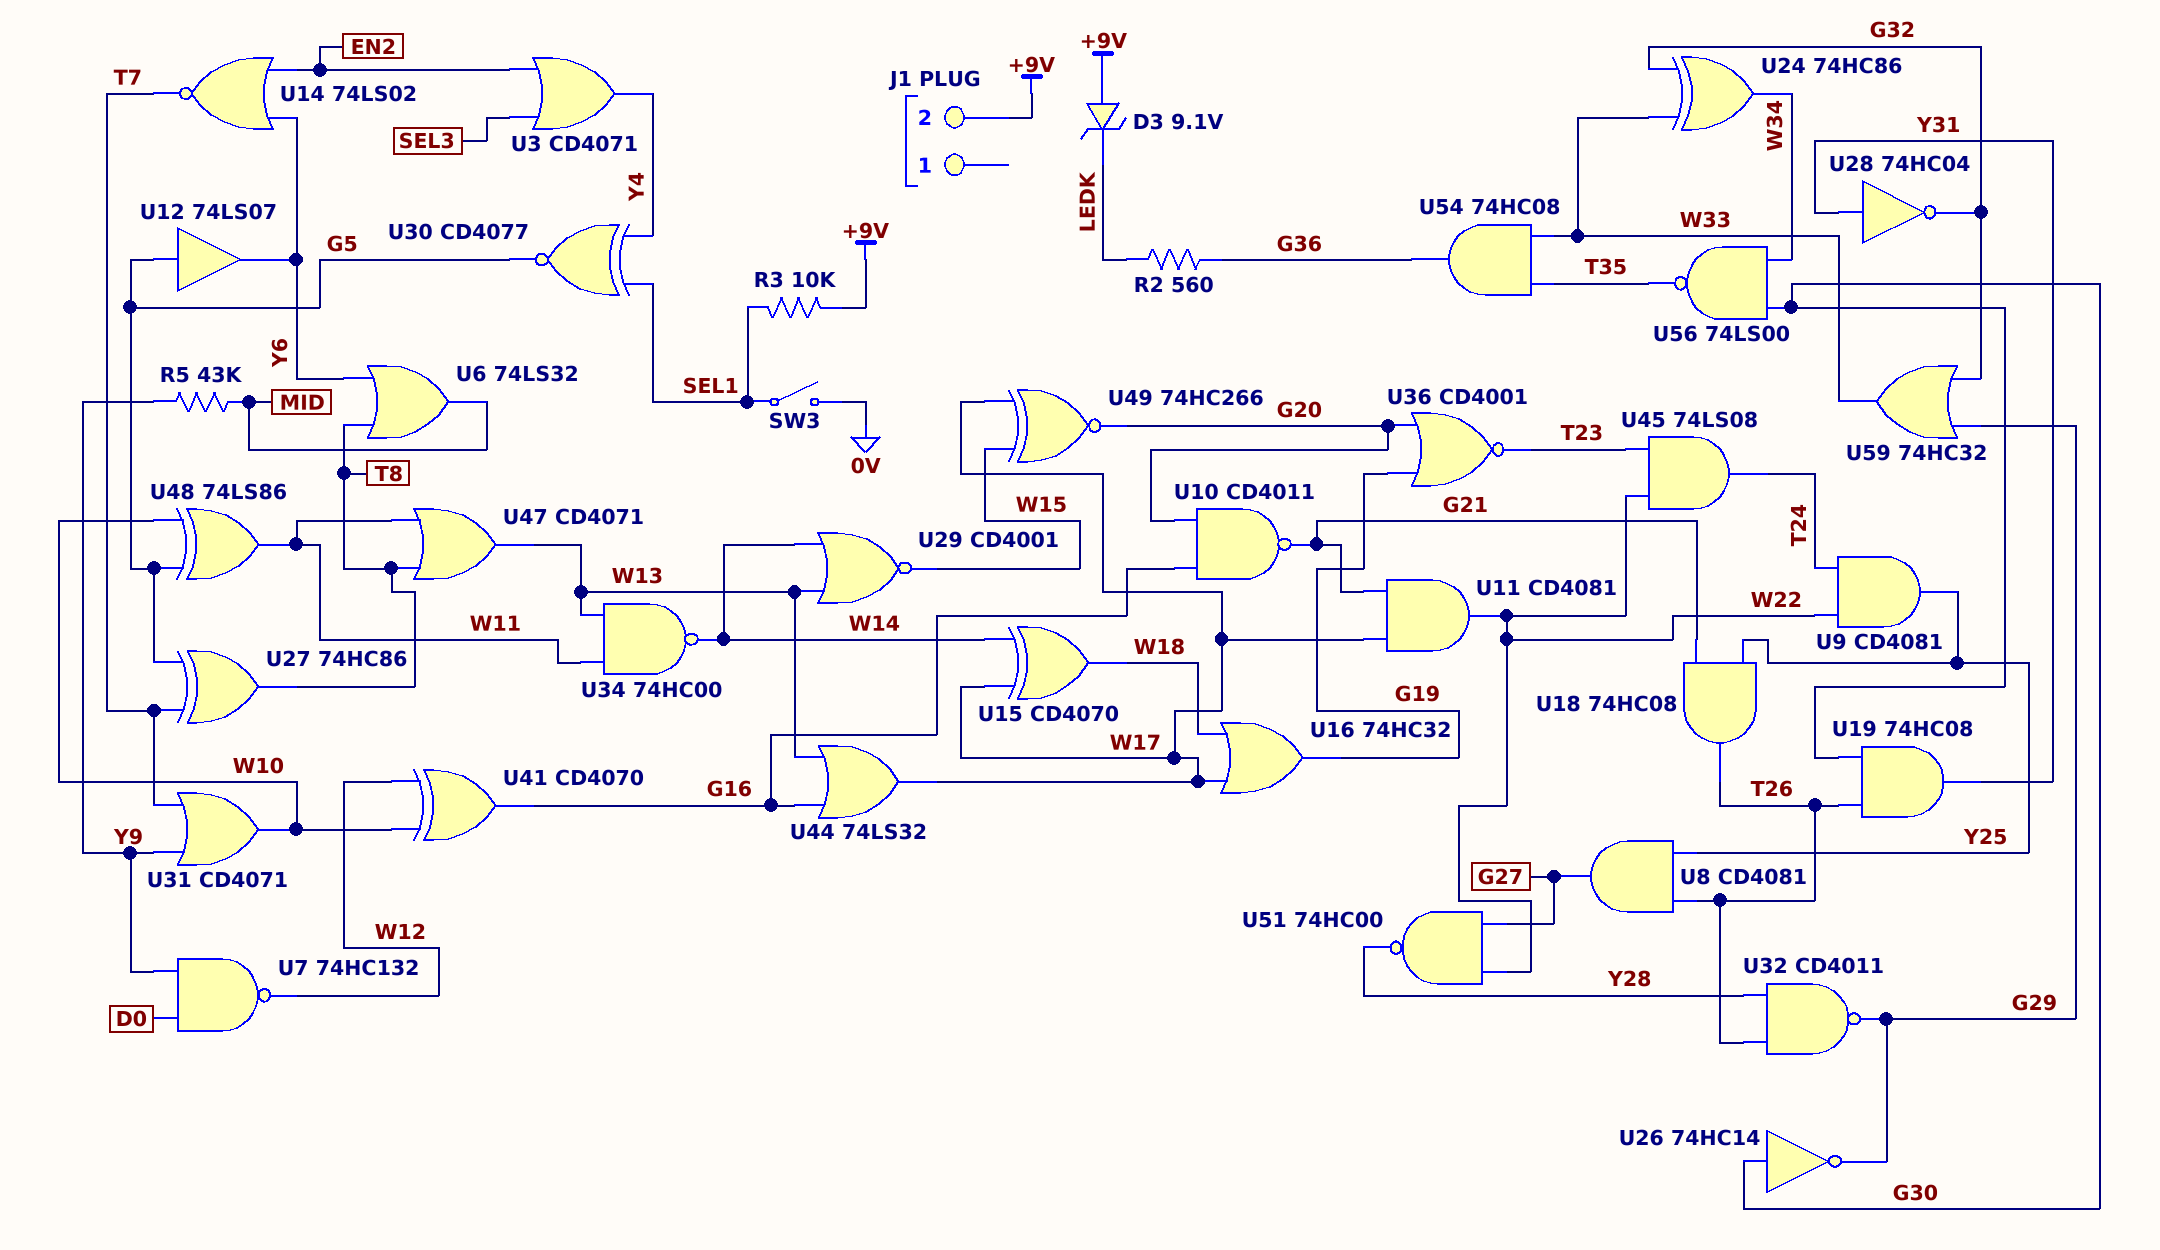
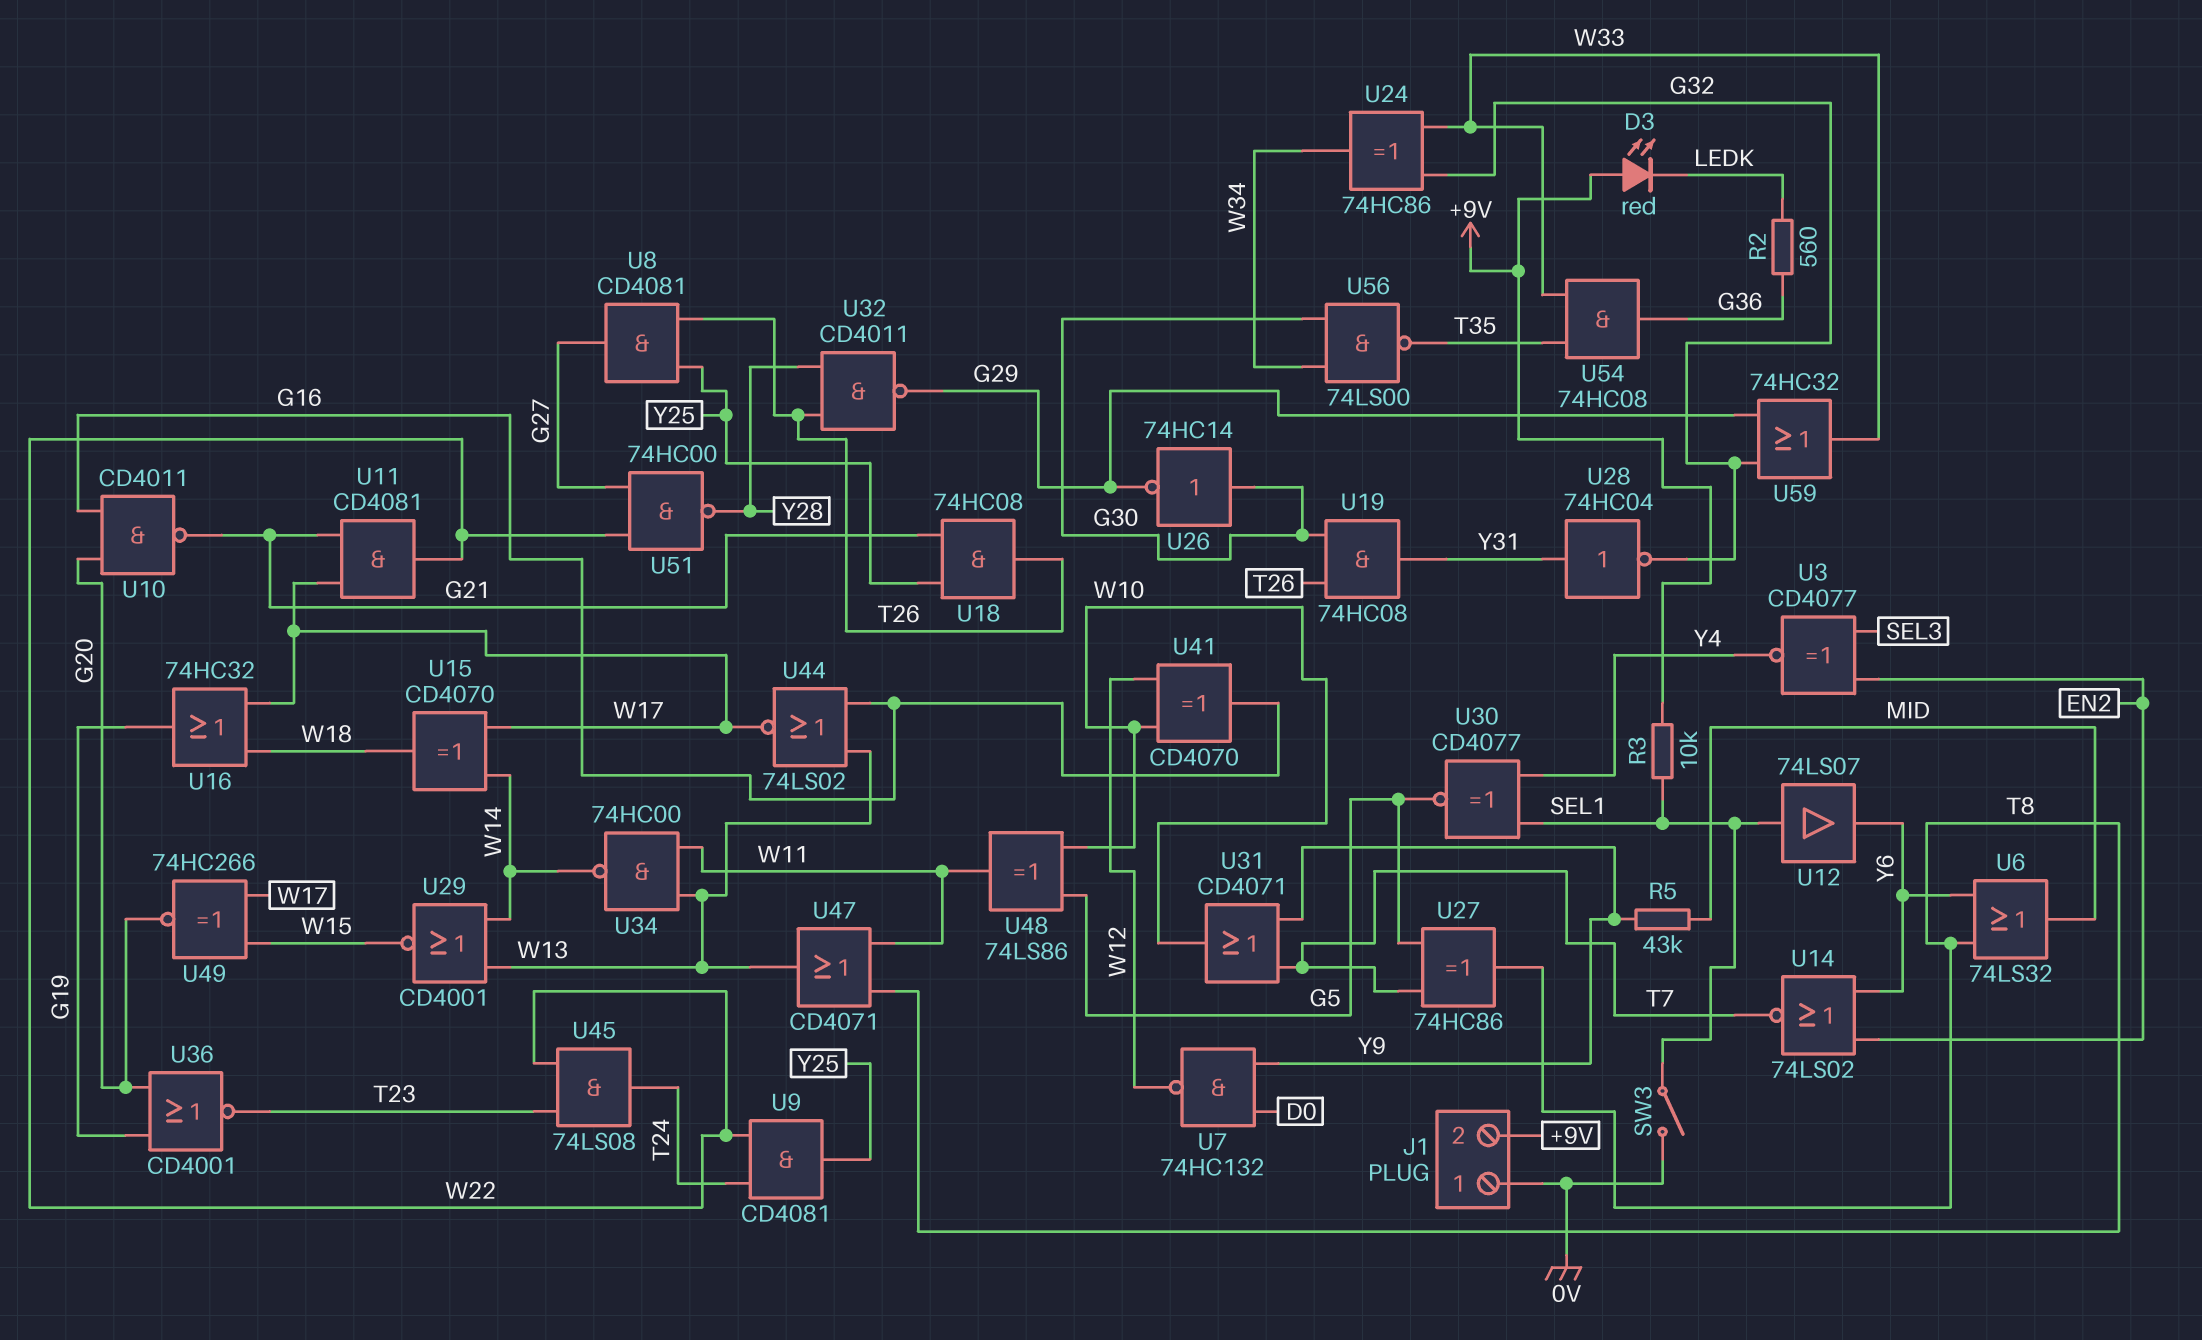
D3: zener 9.1V (A +9V, K LEDK) -> LED red (A +9V, K LEDK)
J1 pin 1: none -> 0V
U3: OR CD4071 (in EN2, in SEL3, out Y4) -> XNOR CD4077 (in EN2, in SEL3, out Y4)
U12: buffer 74LS07 (in G5, out Y6) -> buffer 74LS07 (in SEL1, out Y6)
U44: OR 74LS32 (in G16, in W13, out W17) -> NOR 74LS02 (in G16, in W13, out W17)

